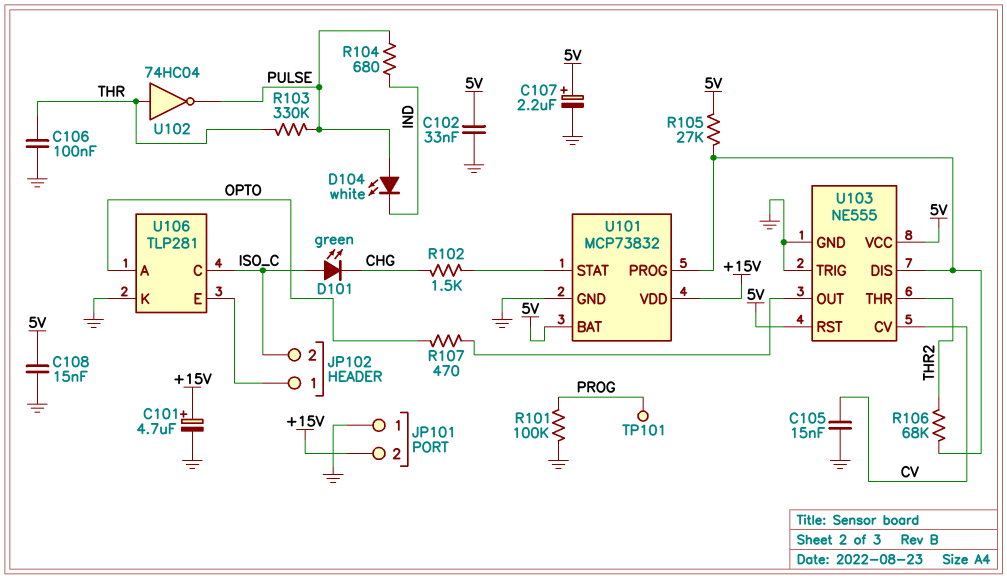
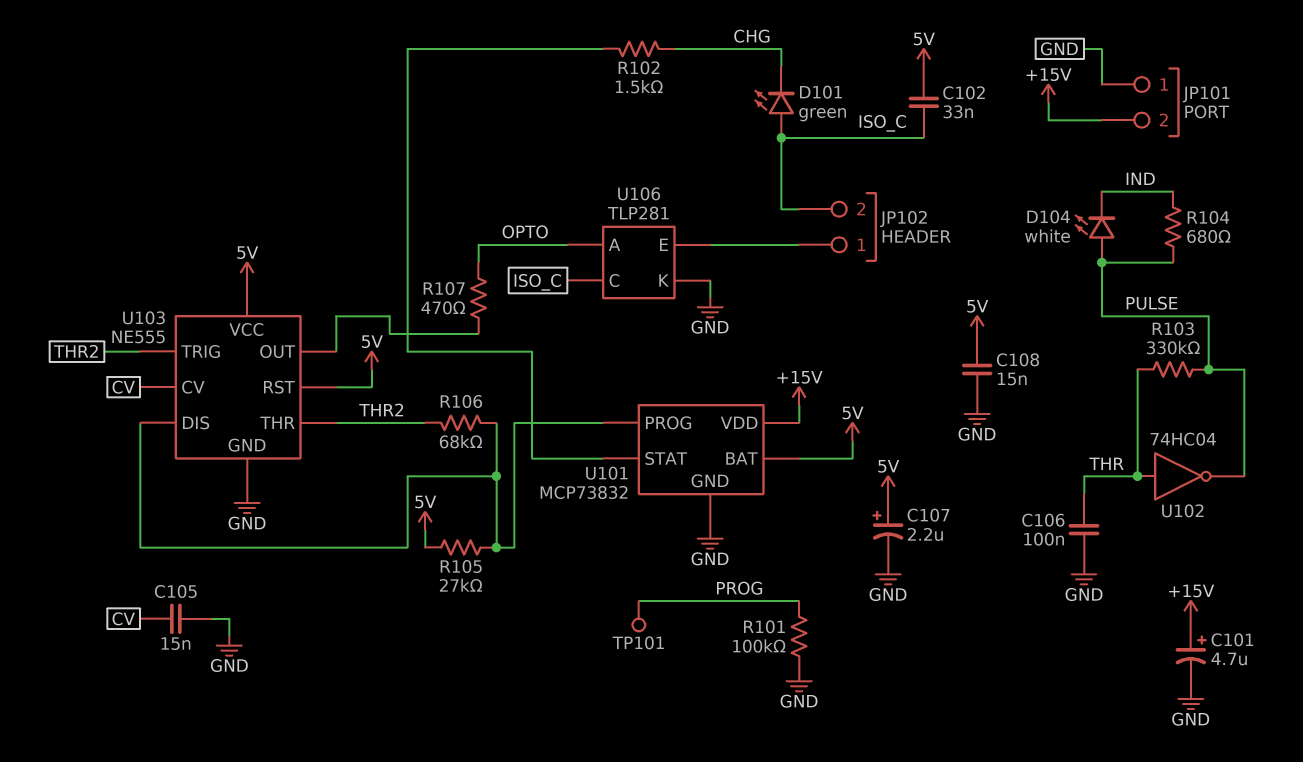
C102: 33nF (5V, GND) -> 33nF (5V, ISO_C)
U103 pin TRIG: GND -> THR2

